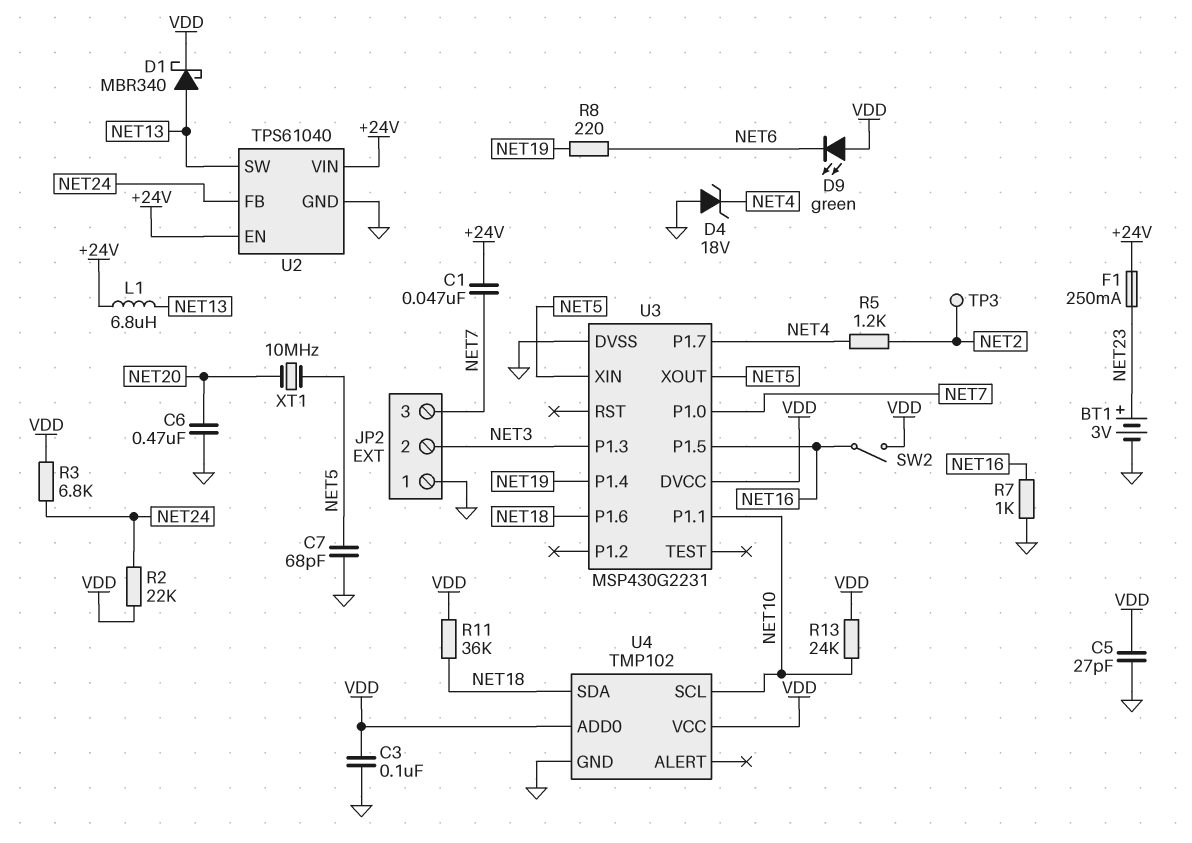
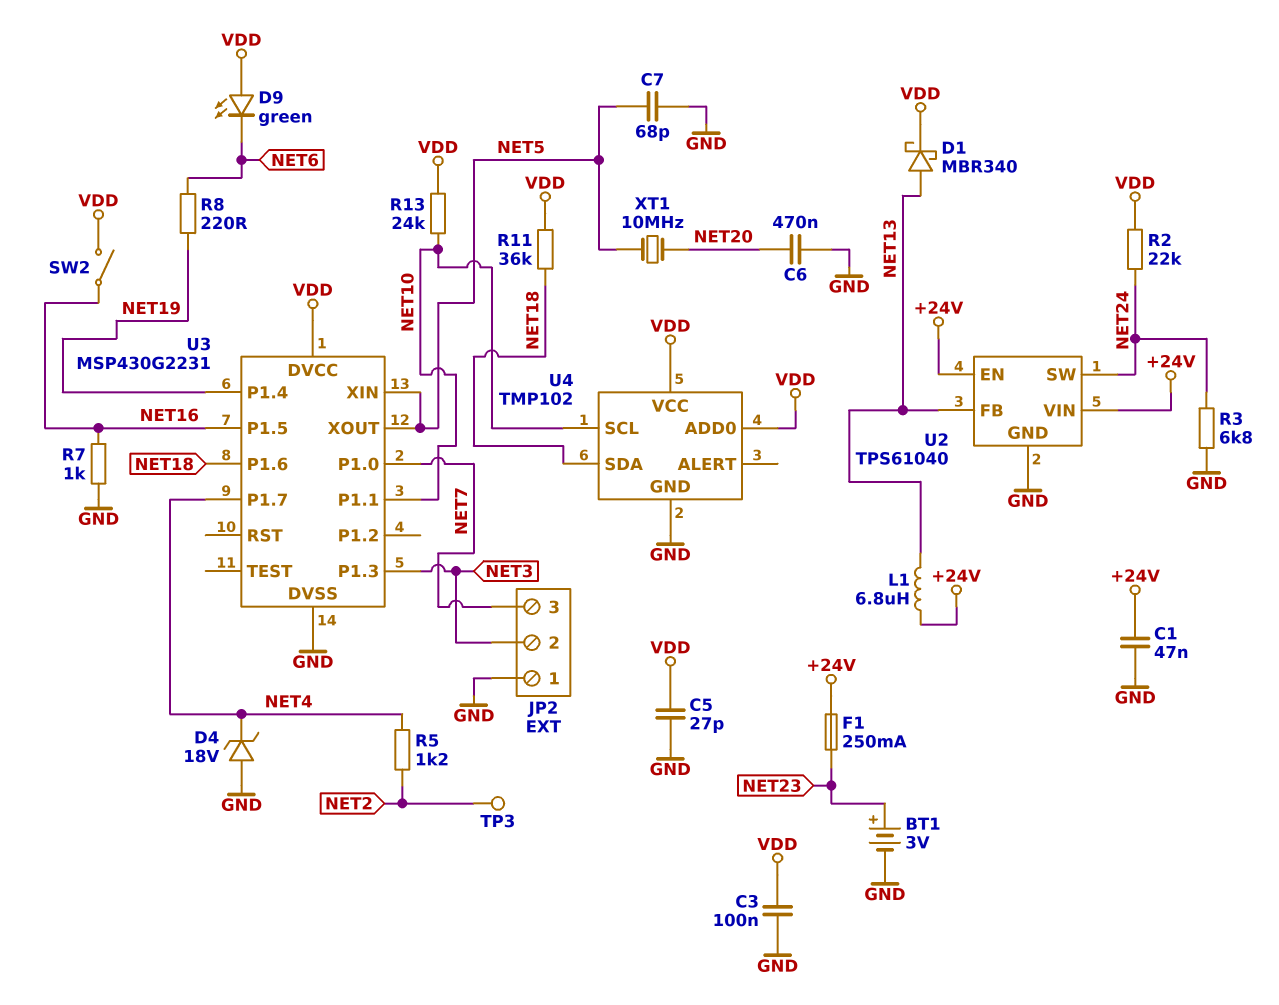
C1: 47nF (+24V, NET7) -> 47nF (+24V, GND)
R3: 6.8k (NET24, VDD) -> 6.8k (GND, NET24)
U2 pin FB: NET24 -> NET13
U2 pin SW: NET13 -> NET24

